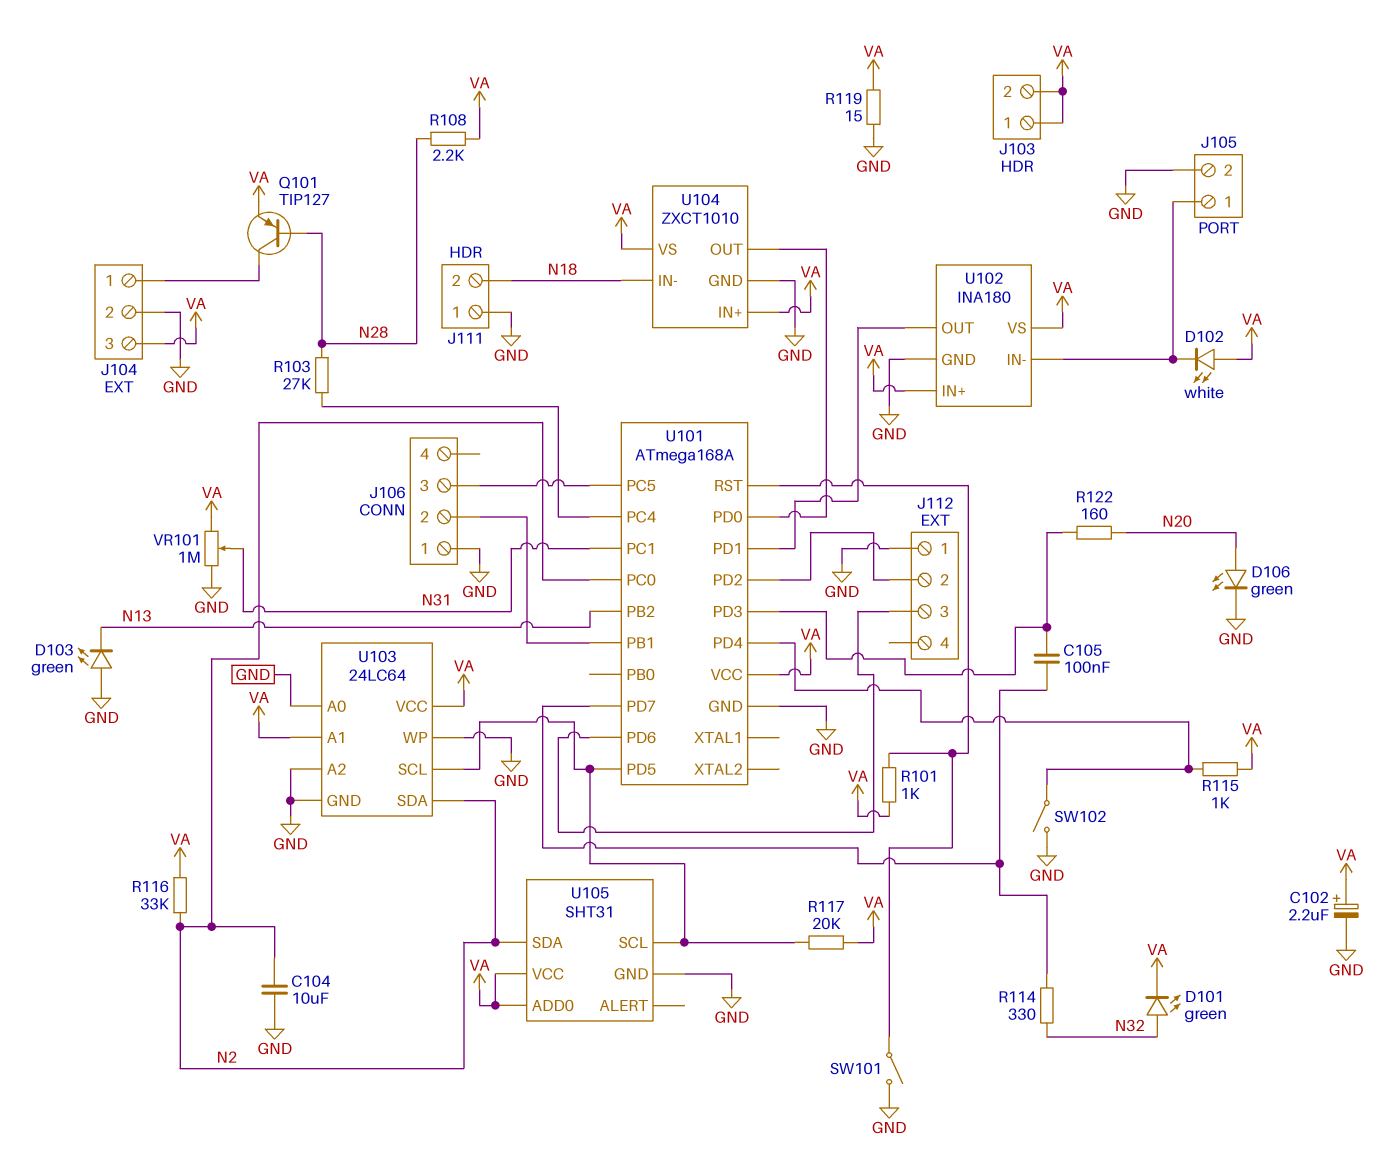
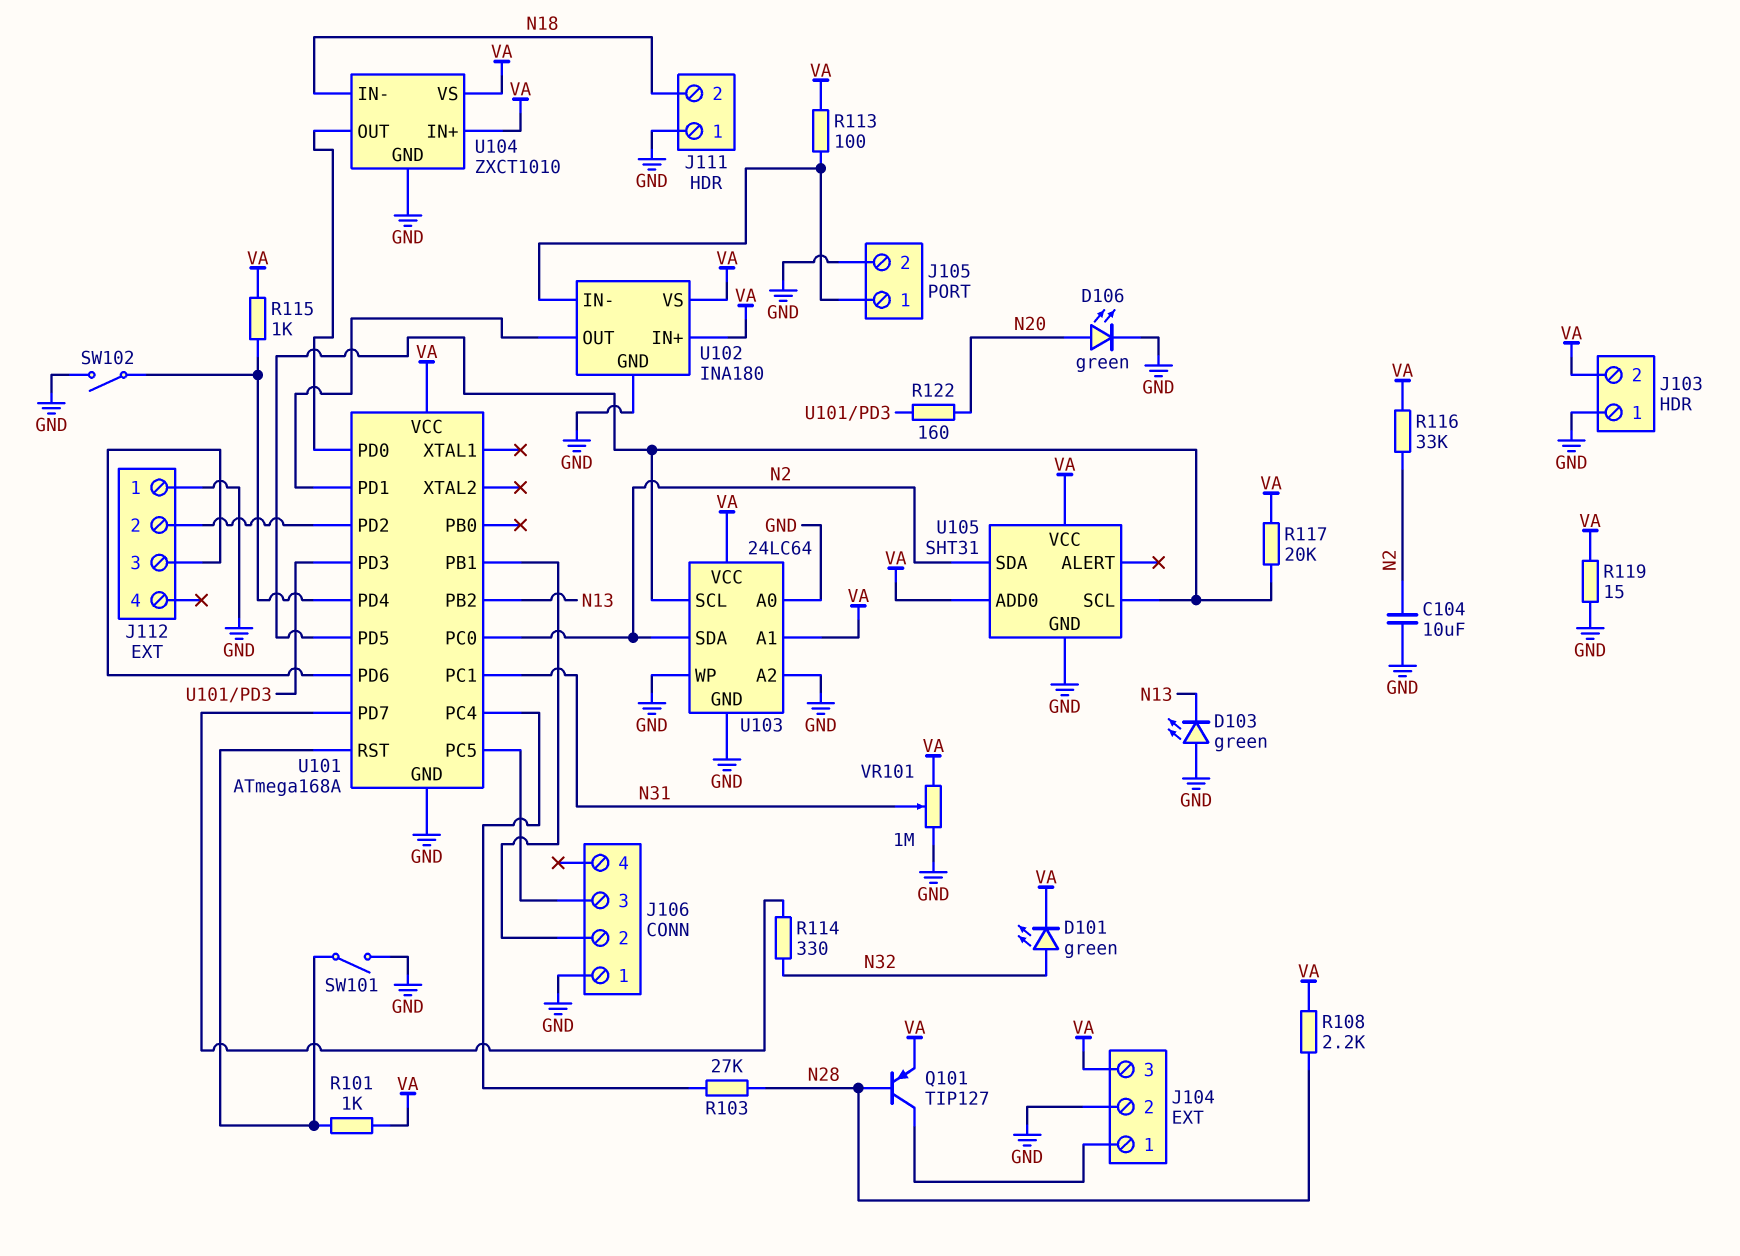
C102: 2.2uF (plus VA, minus GND) -> none
C105: 100nF (U101/PD3, U101/PD7) -> none
D102: LED white (A VA, K J105/1) -> none
J103 pin 1: VA -> GND
R113: none -> 100 (J105/1, VA)

